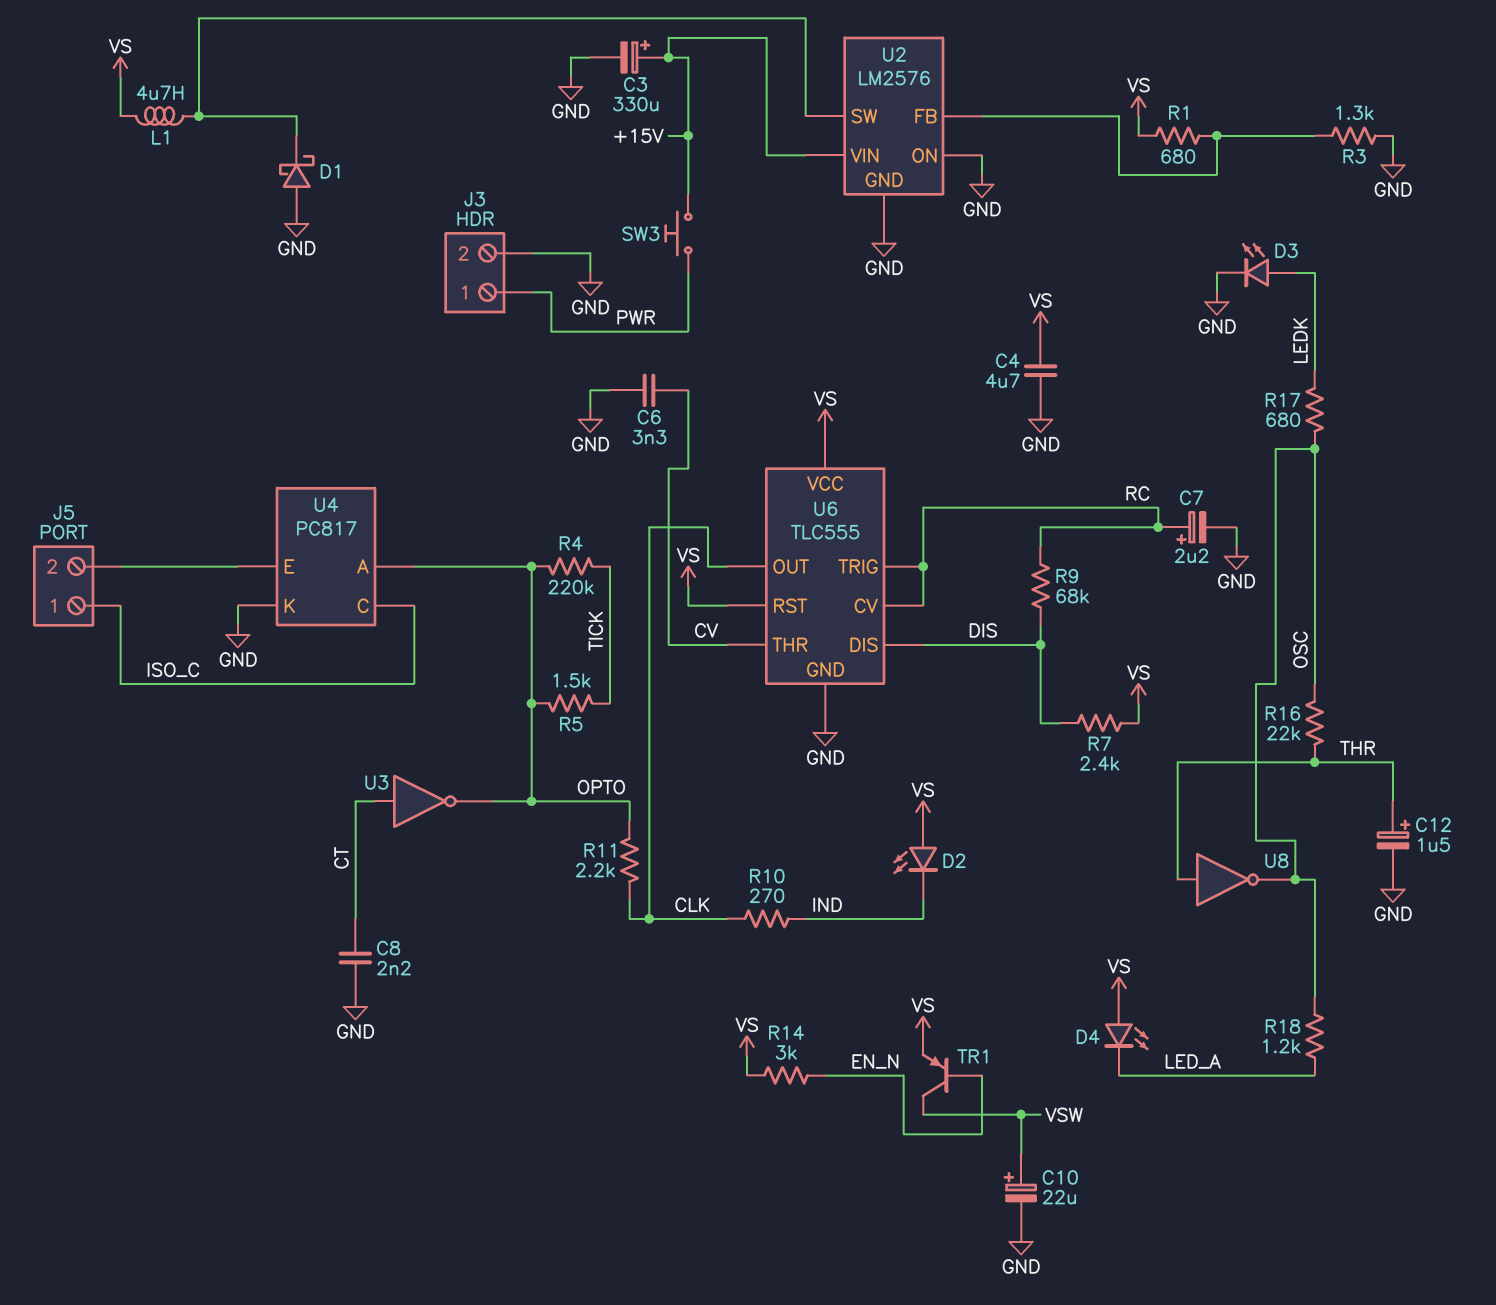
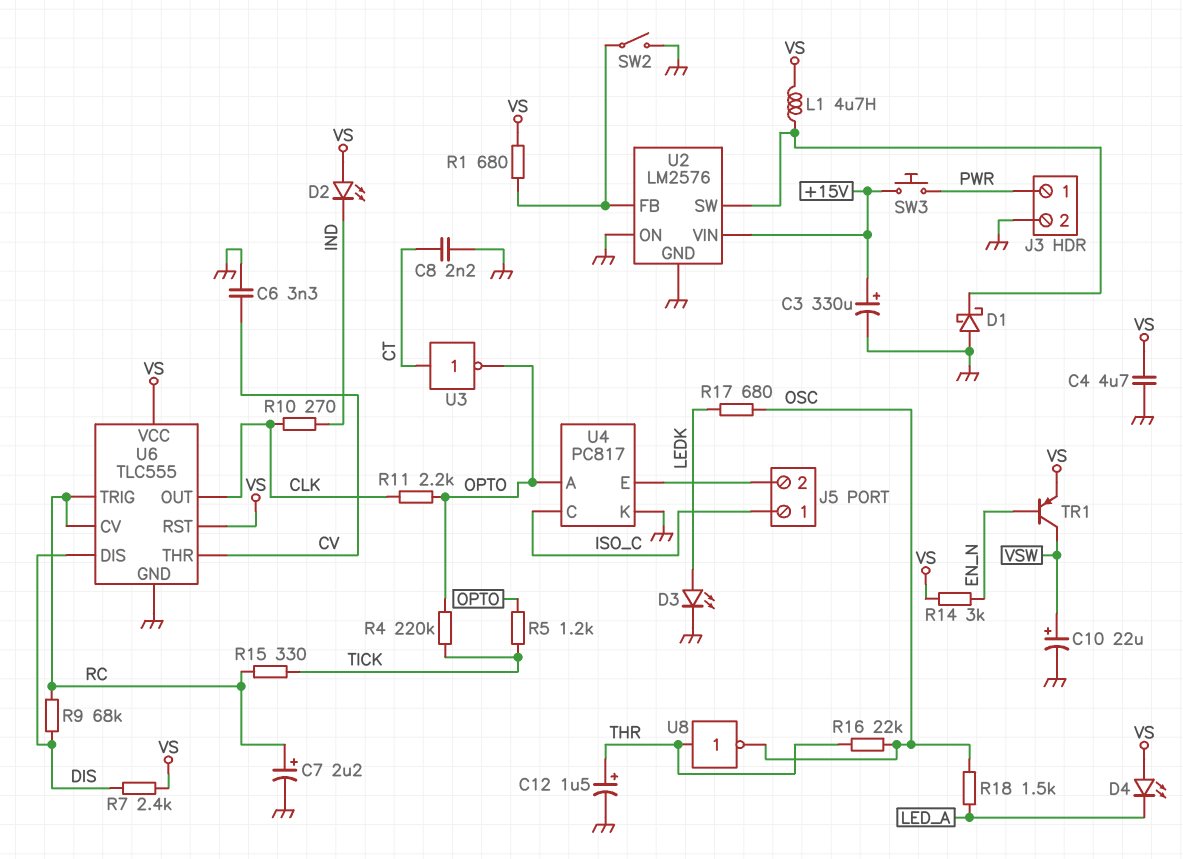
R3: 1.3k (GND, U2/FB) -> none
R5: 1.5k (OPTO, TICK) -> 1.2k (OPTO, TICK)
R15: none -> 330 (RC, TICK)
R18: 1.2k (LED_A, OSC) -> 1.5k (LED_A, OSC)
SW2: none -> switch (GND, U2/FB)

